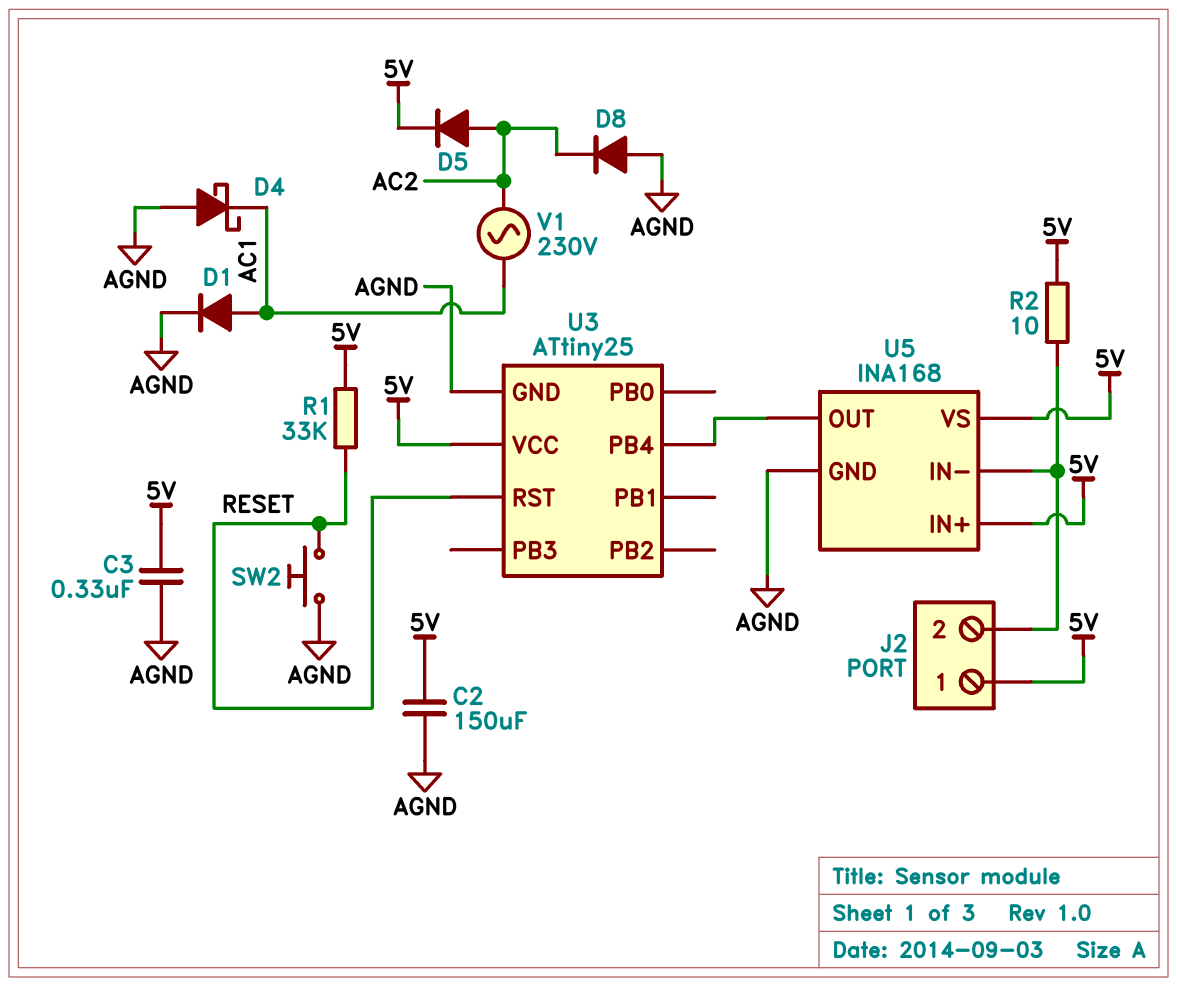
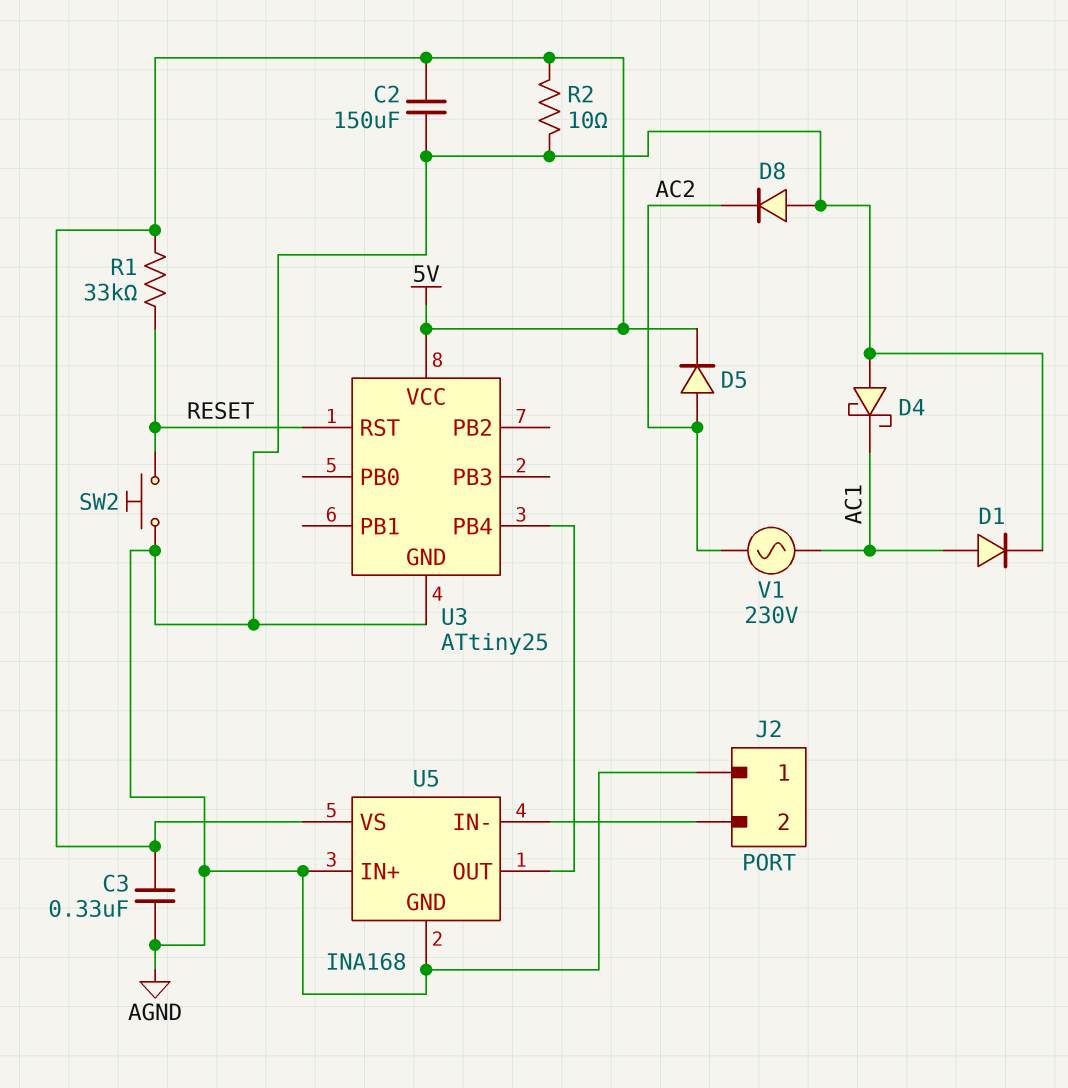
J2 pin 1: 5V -> AGND
R2: 10 (5V, J2/2) -> 10 (5V, AGND)
U5 pin IN+: 5V -> AGND

